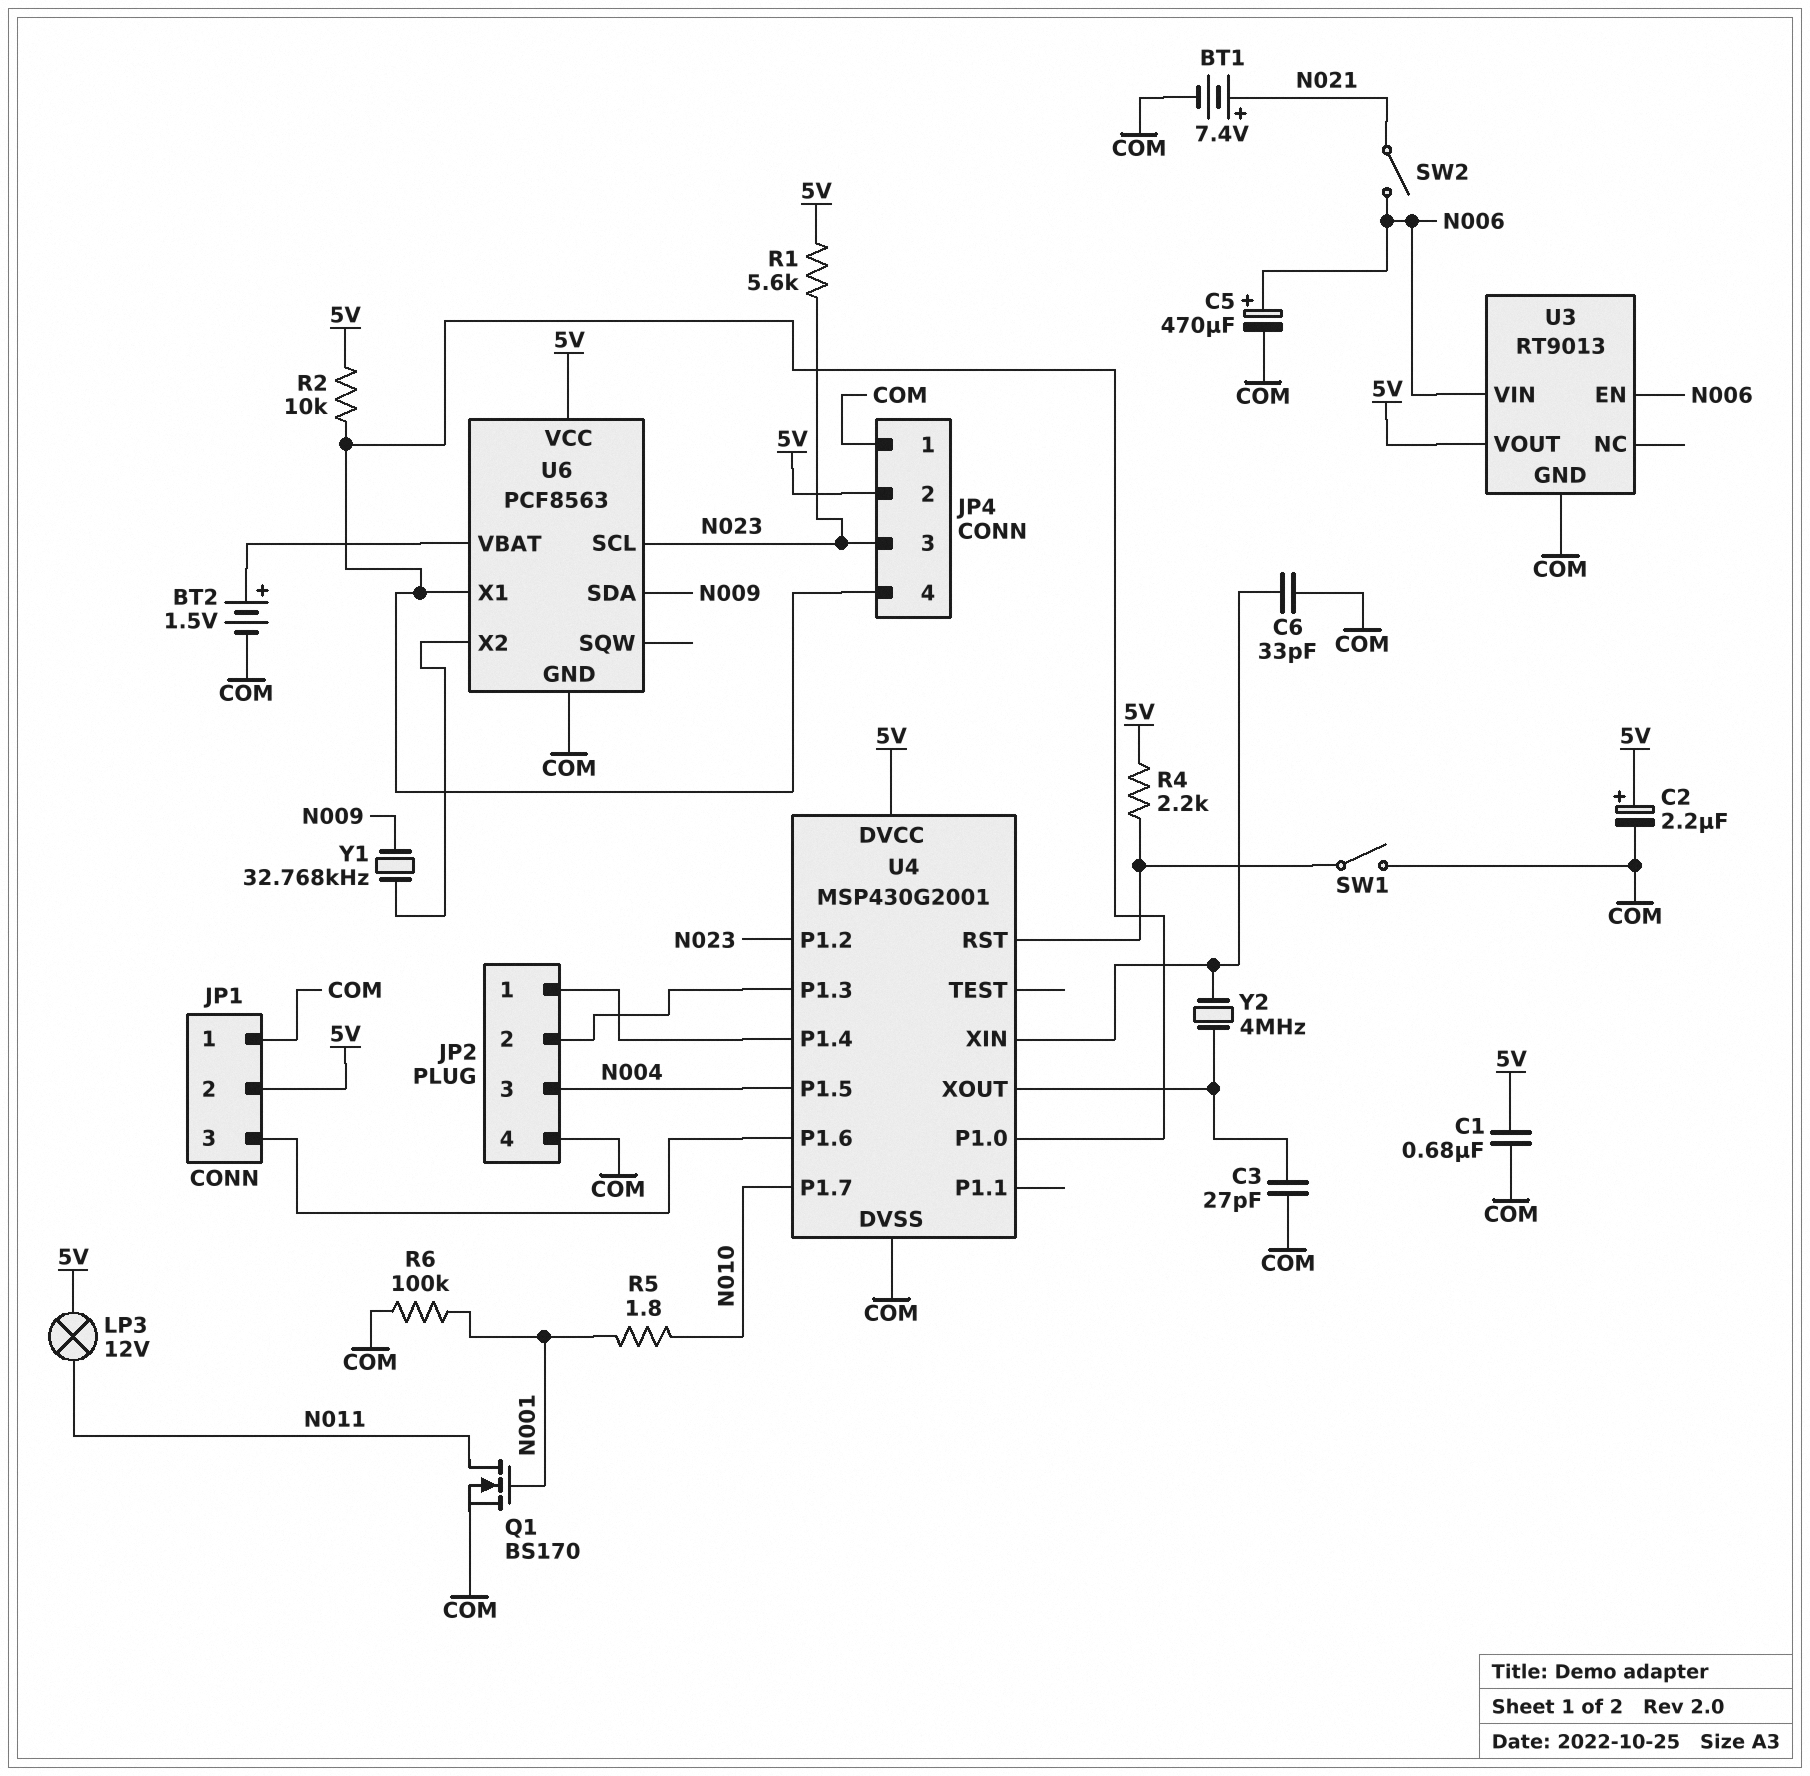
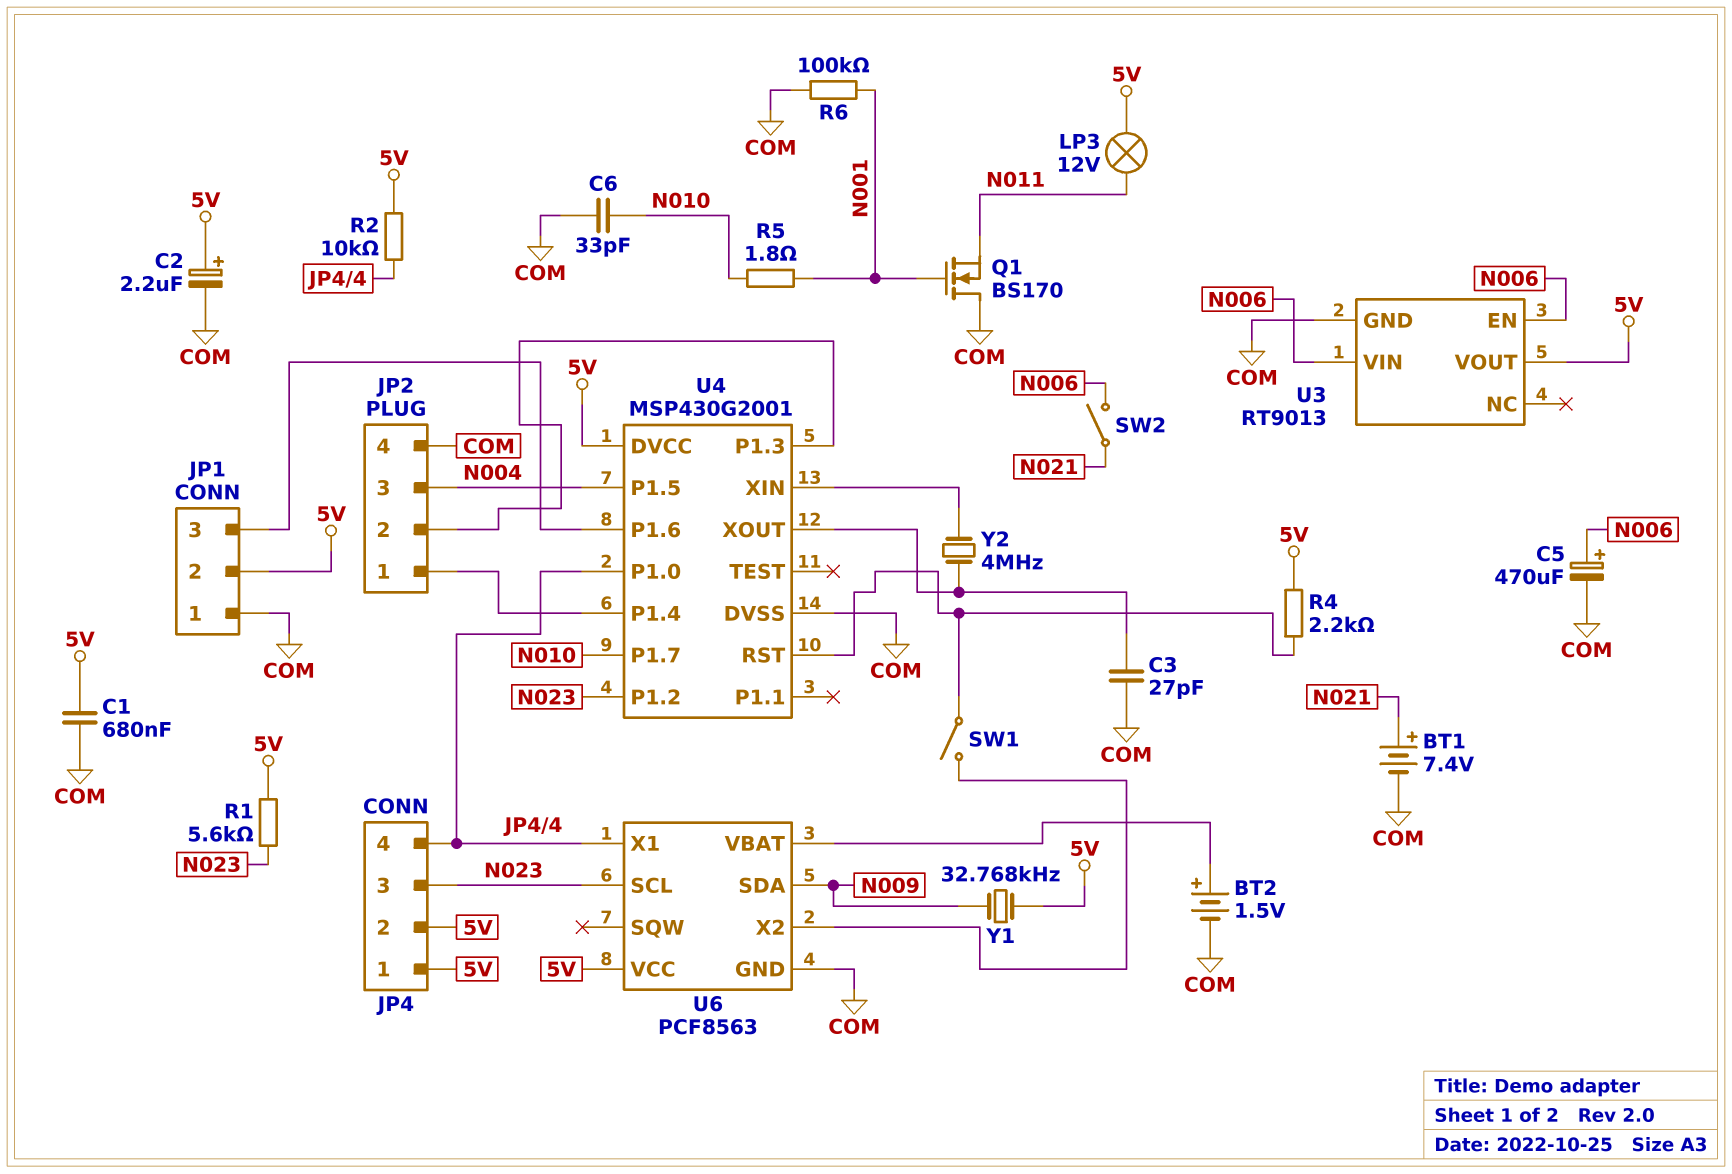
C6: 33pF (COM, U4/XIN) -> 33pF (COM, N010)
JP4 pin 1: COM -> 5V
Q1: NMOS BS170 (G N001, D N011, S COM) -> NMOS BS170 (G N001, D COM, S N011)
SW1: switch (COM, U4/RST) -> switch (U4/RST, U6/X2)
Y1: 32.768kHz (N009, U6/X2) -> 32.768kHz (5V, N009)

